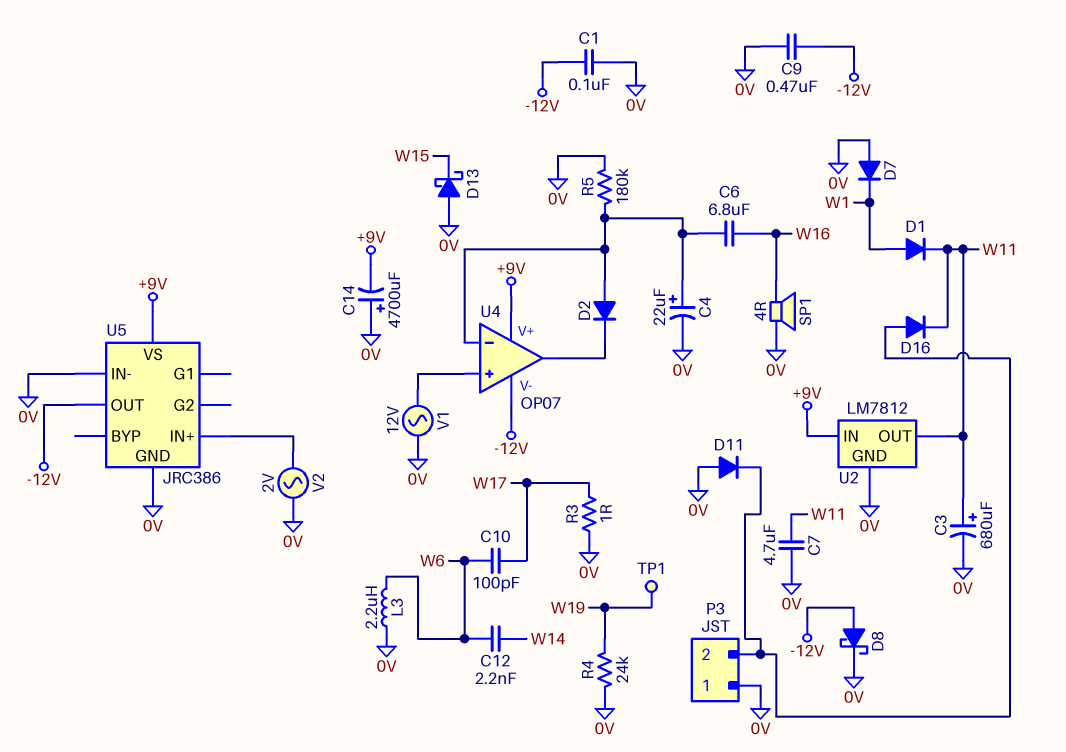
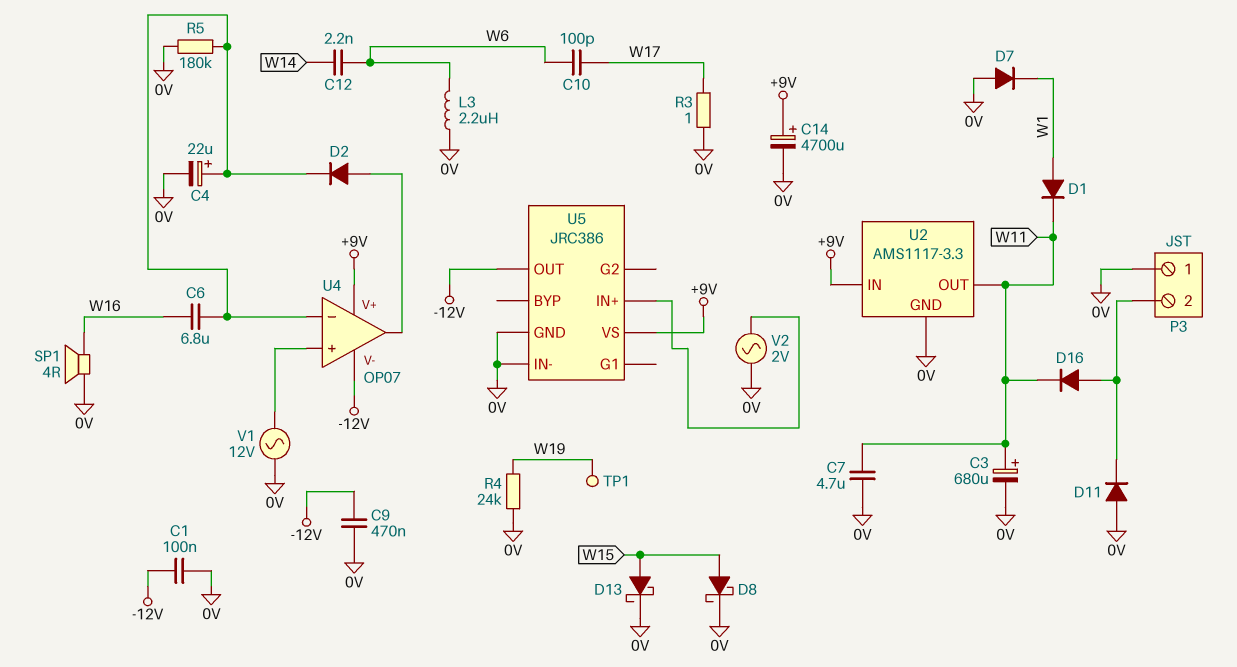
C14: 4700uF (plus 0V, minus +9V) -> 4700uF (plus +9V, minus 0V)
D2: diode (A U4/in-, K U4/out) -> diode (A U4/out, K U4/in-)
D8: schottky (A -12V, K 0V) -> schottky (A W15, K 0V)
D13: schottky (A 0V, K W15) -> schottky (A W15, K 0V)
U2: LM7812 -> AMS1117-3.3

